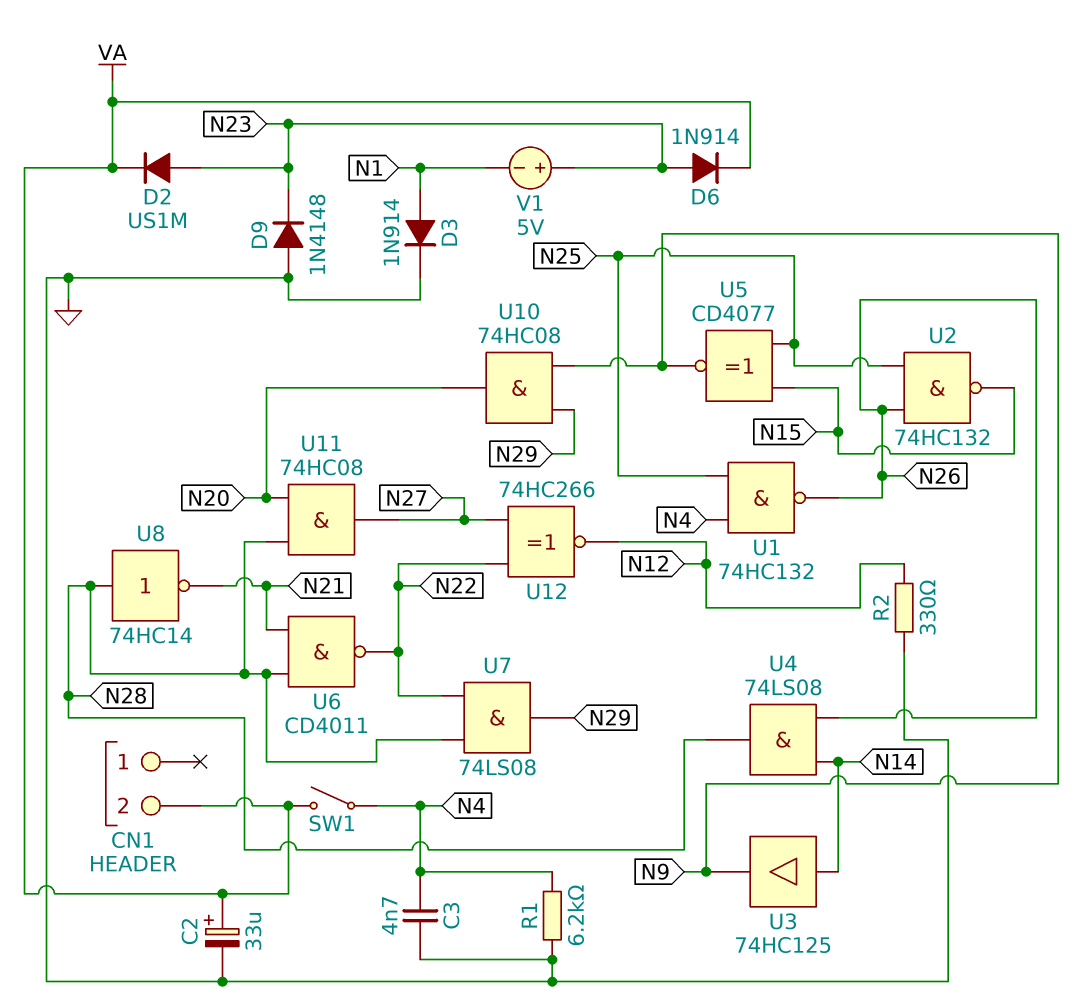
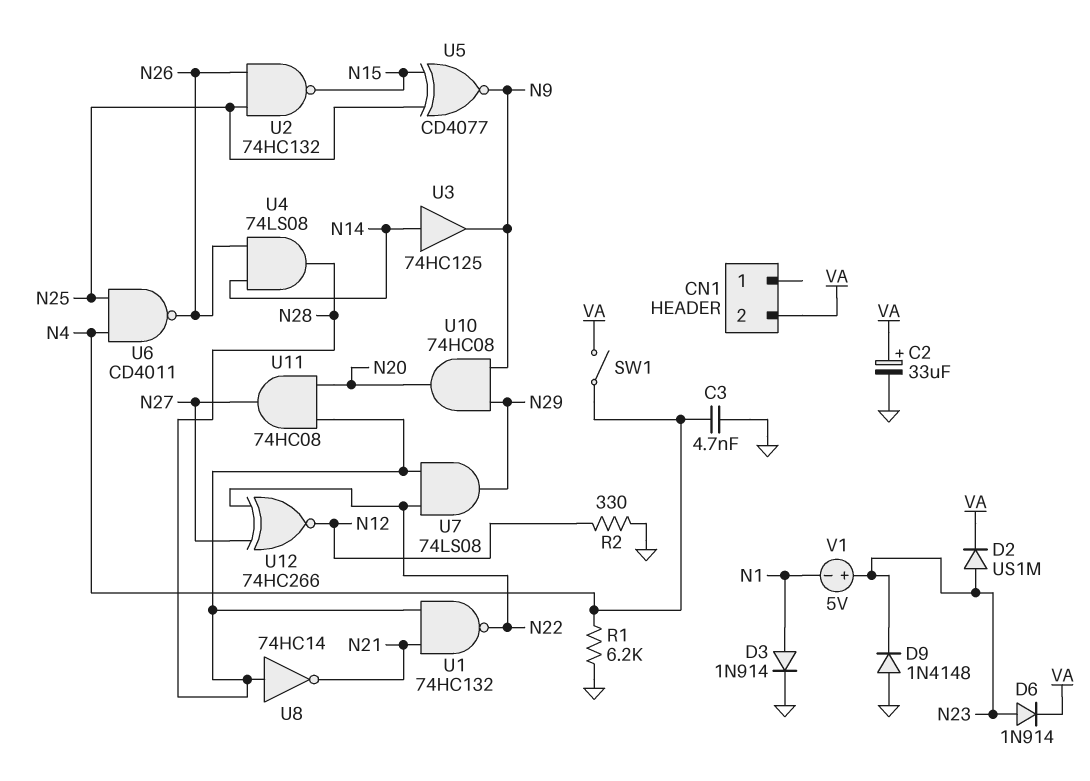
U1: NAND 74HC132 (in N4, in N25, out N26) -> NAND 74HC132 (in N21, in N28, out N22)
U6: NAND CD4011 (in N21, in N28, out N22) -> NAND CD4011 (in N4, in N25, out N26)

